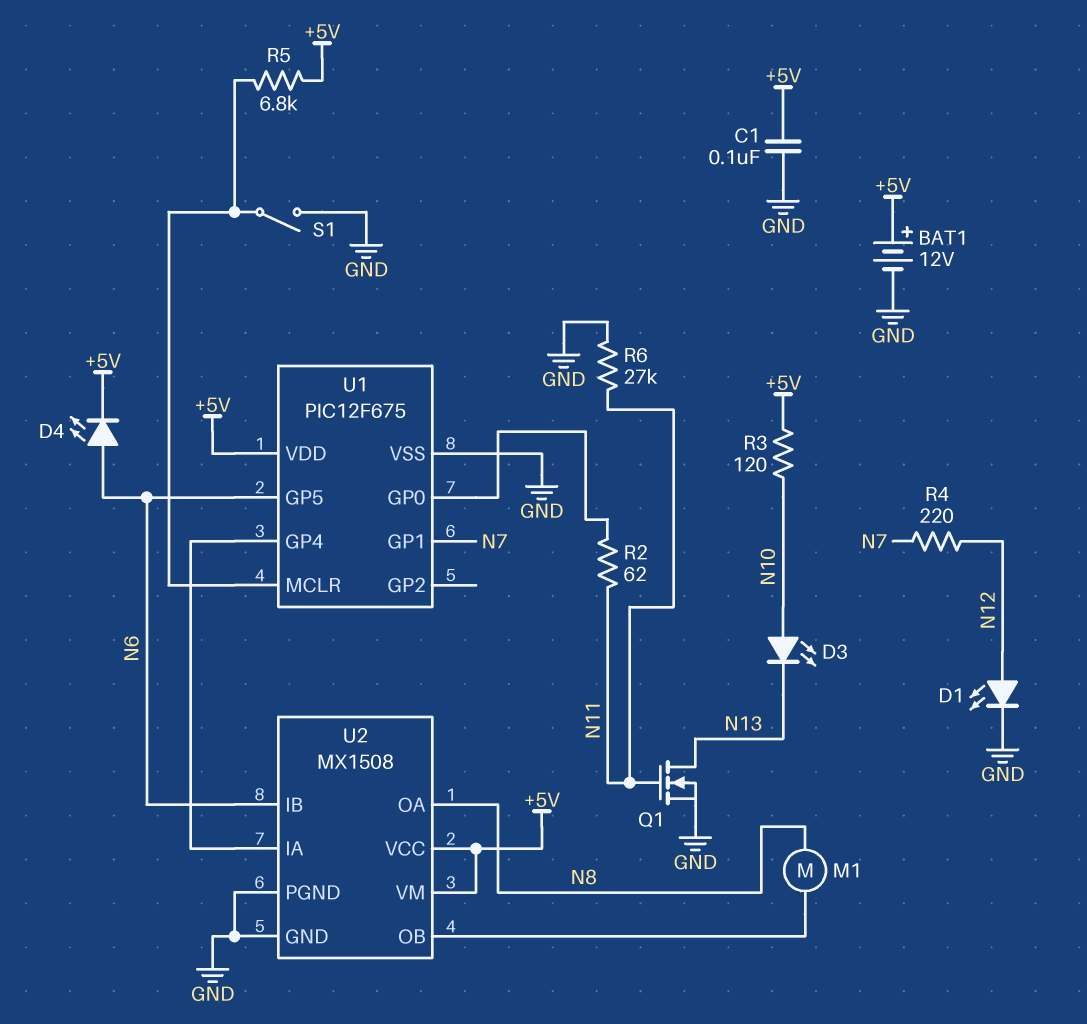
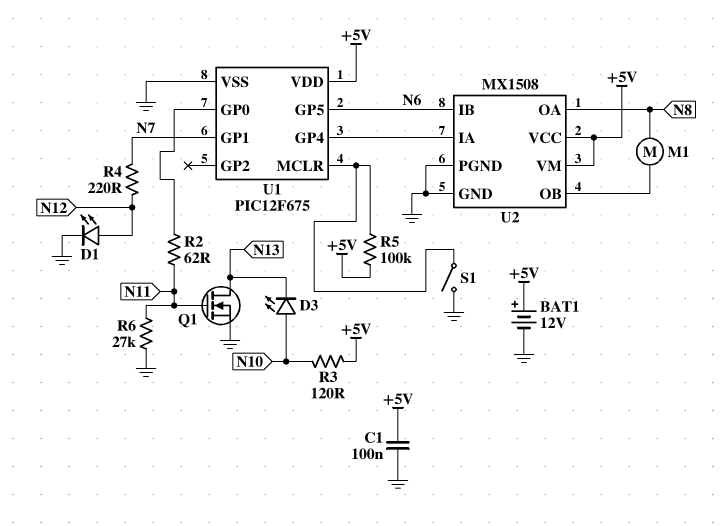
D4: LED (A N6, K +5V) -> none
R5: 6.8k (+5V, U1/MCLR) -> 100k (+5V, U1/MCLR)

